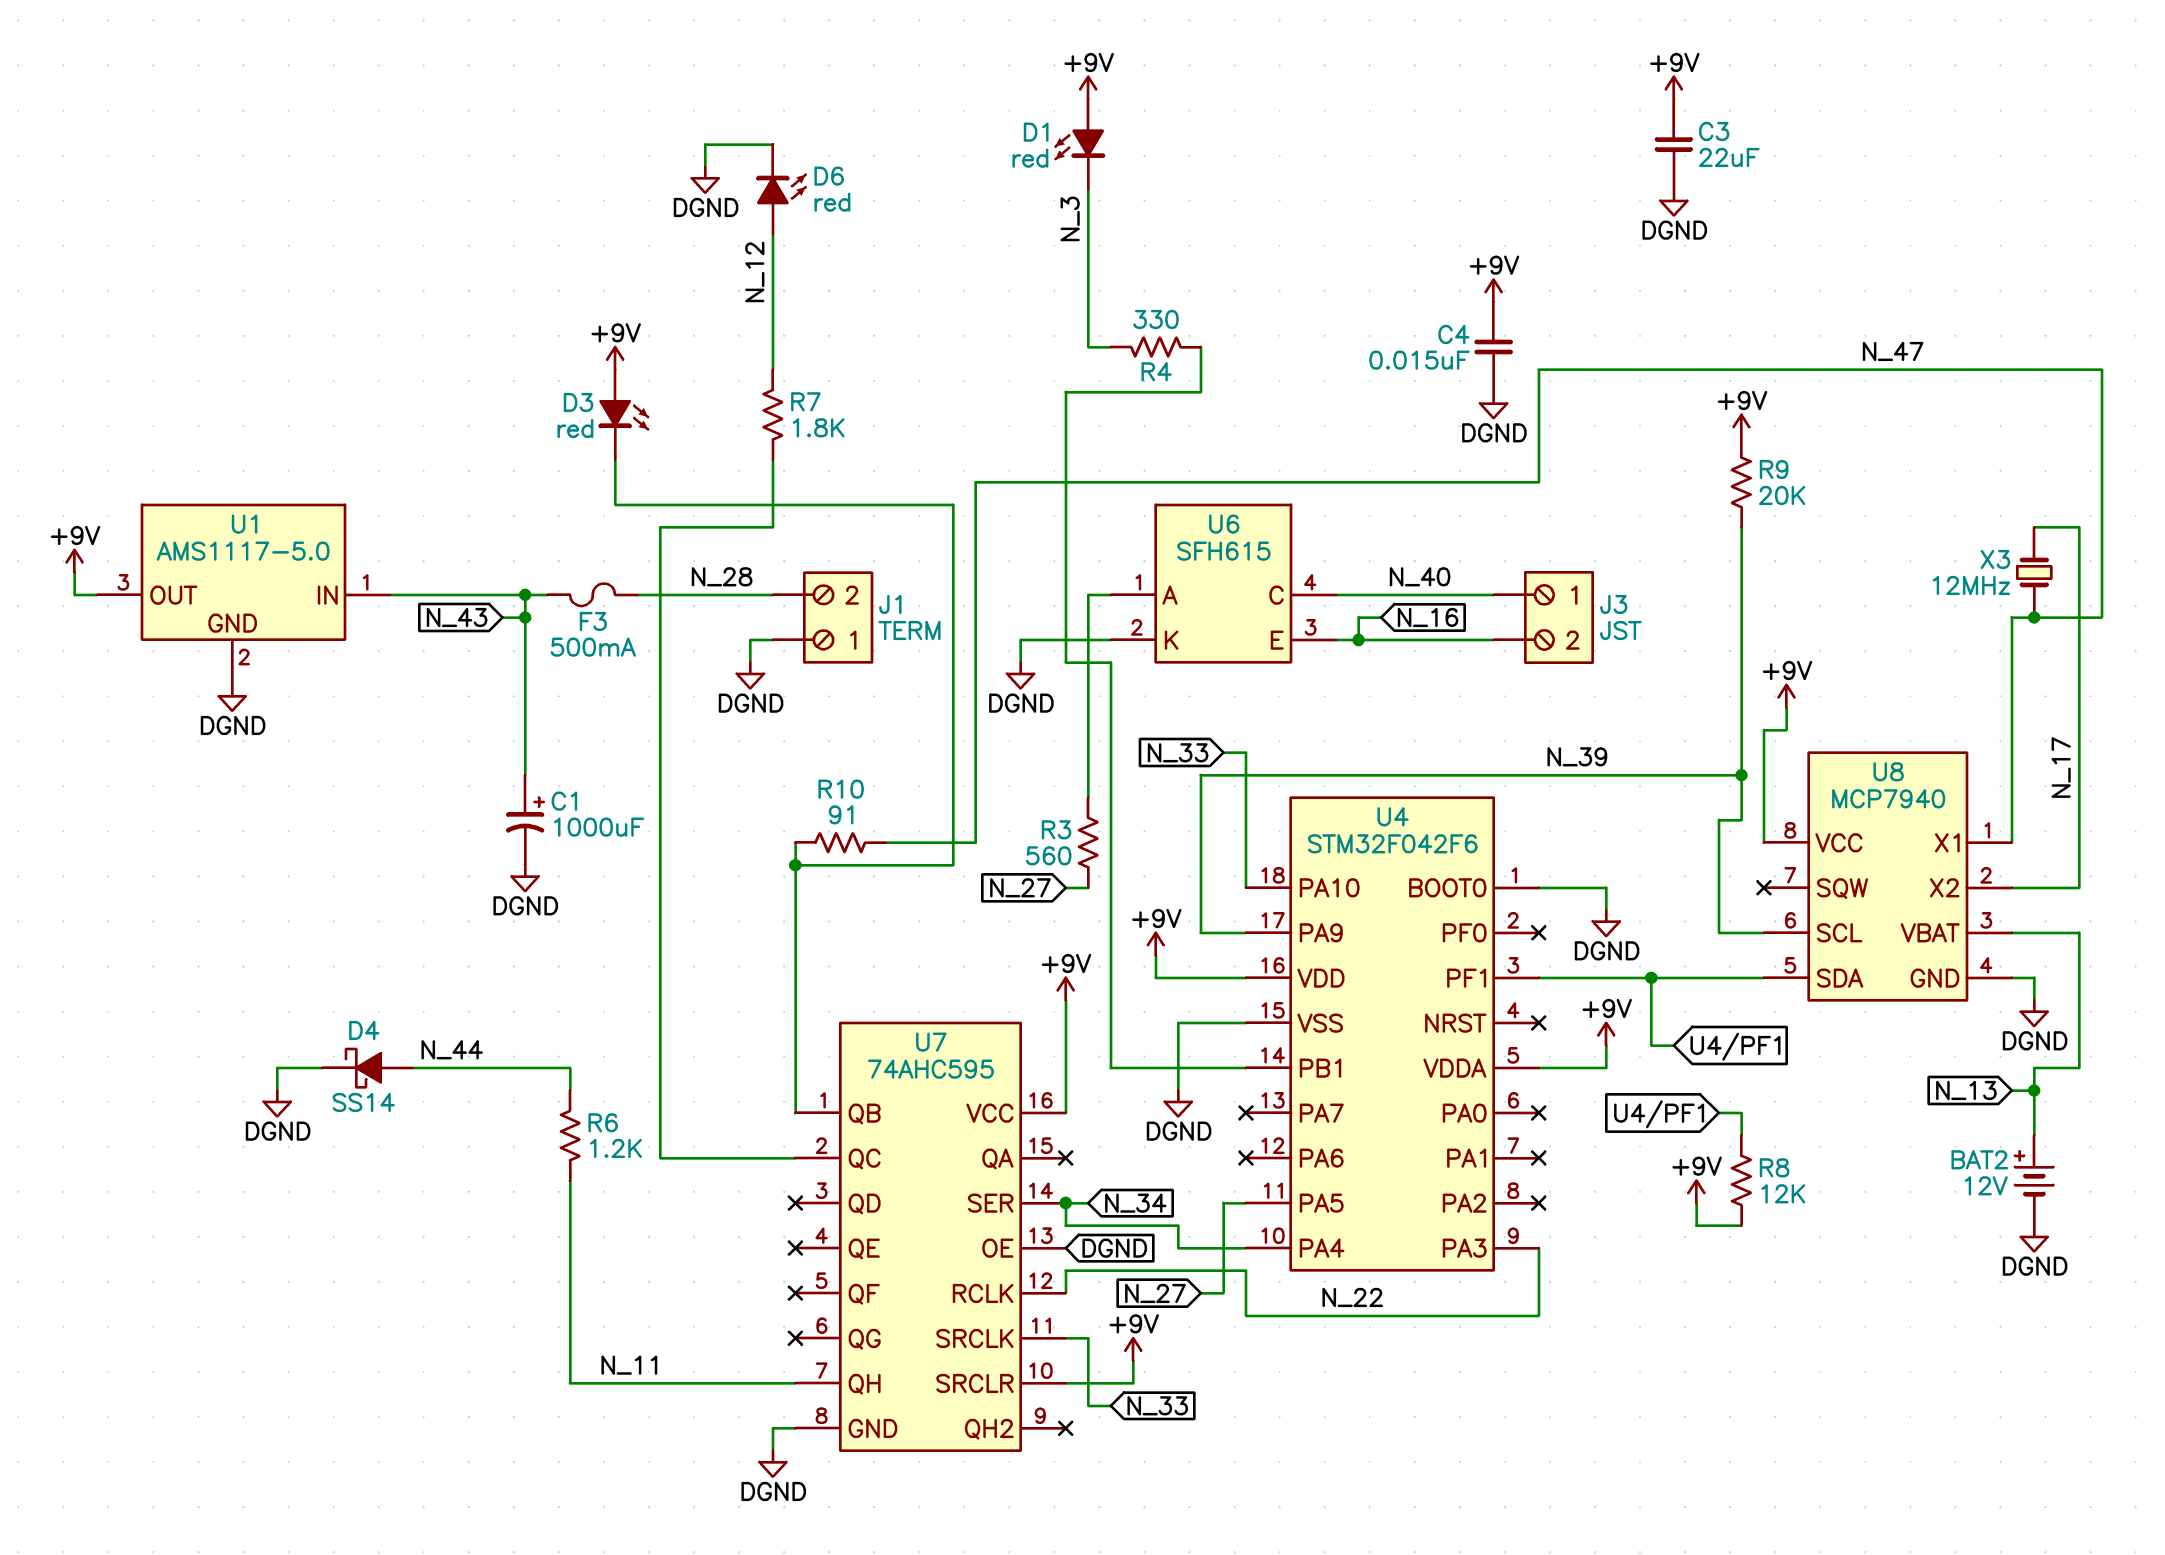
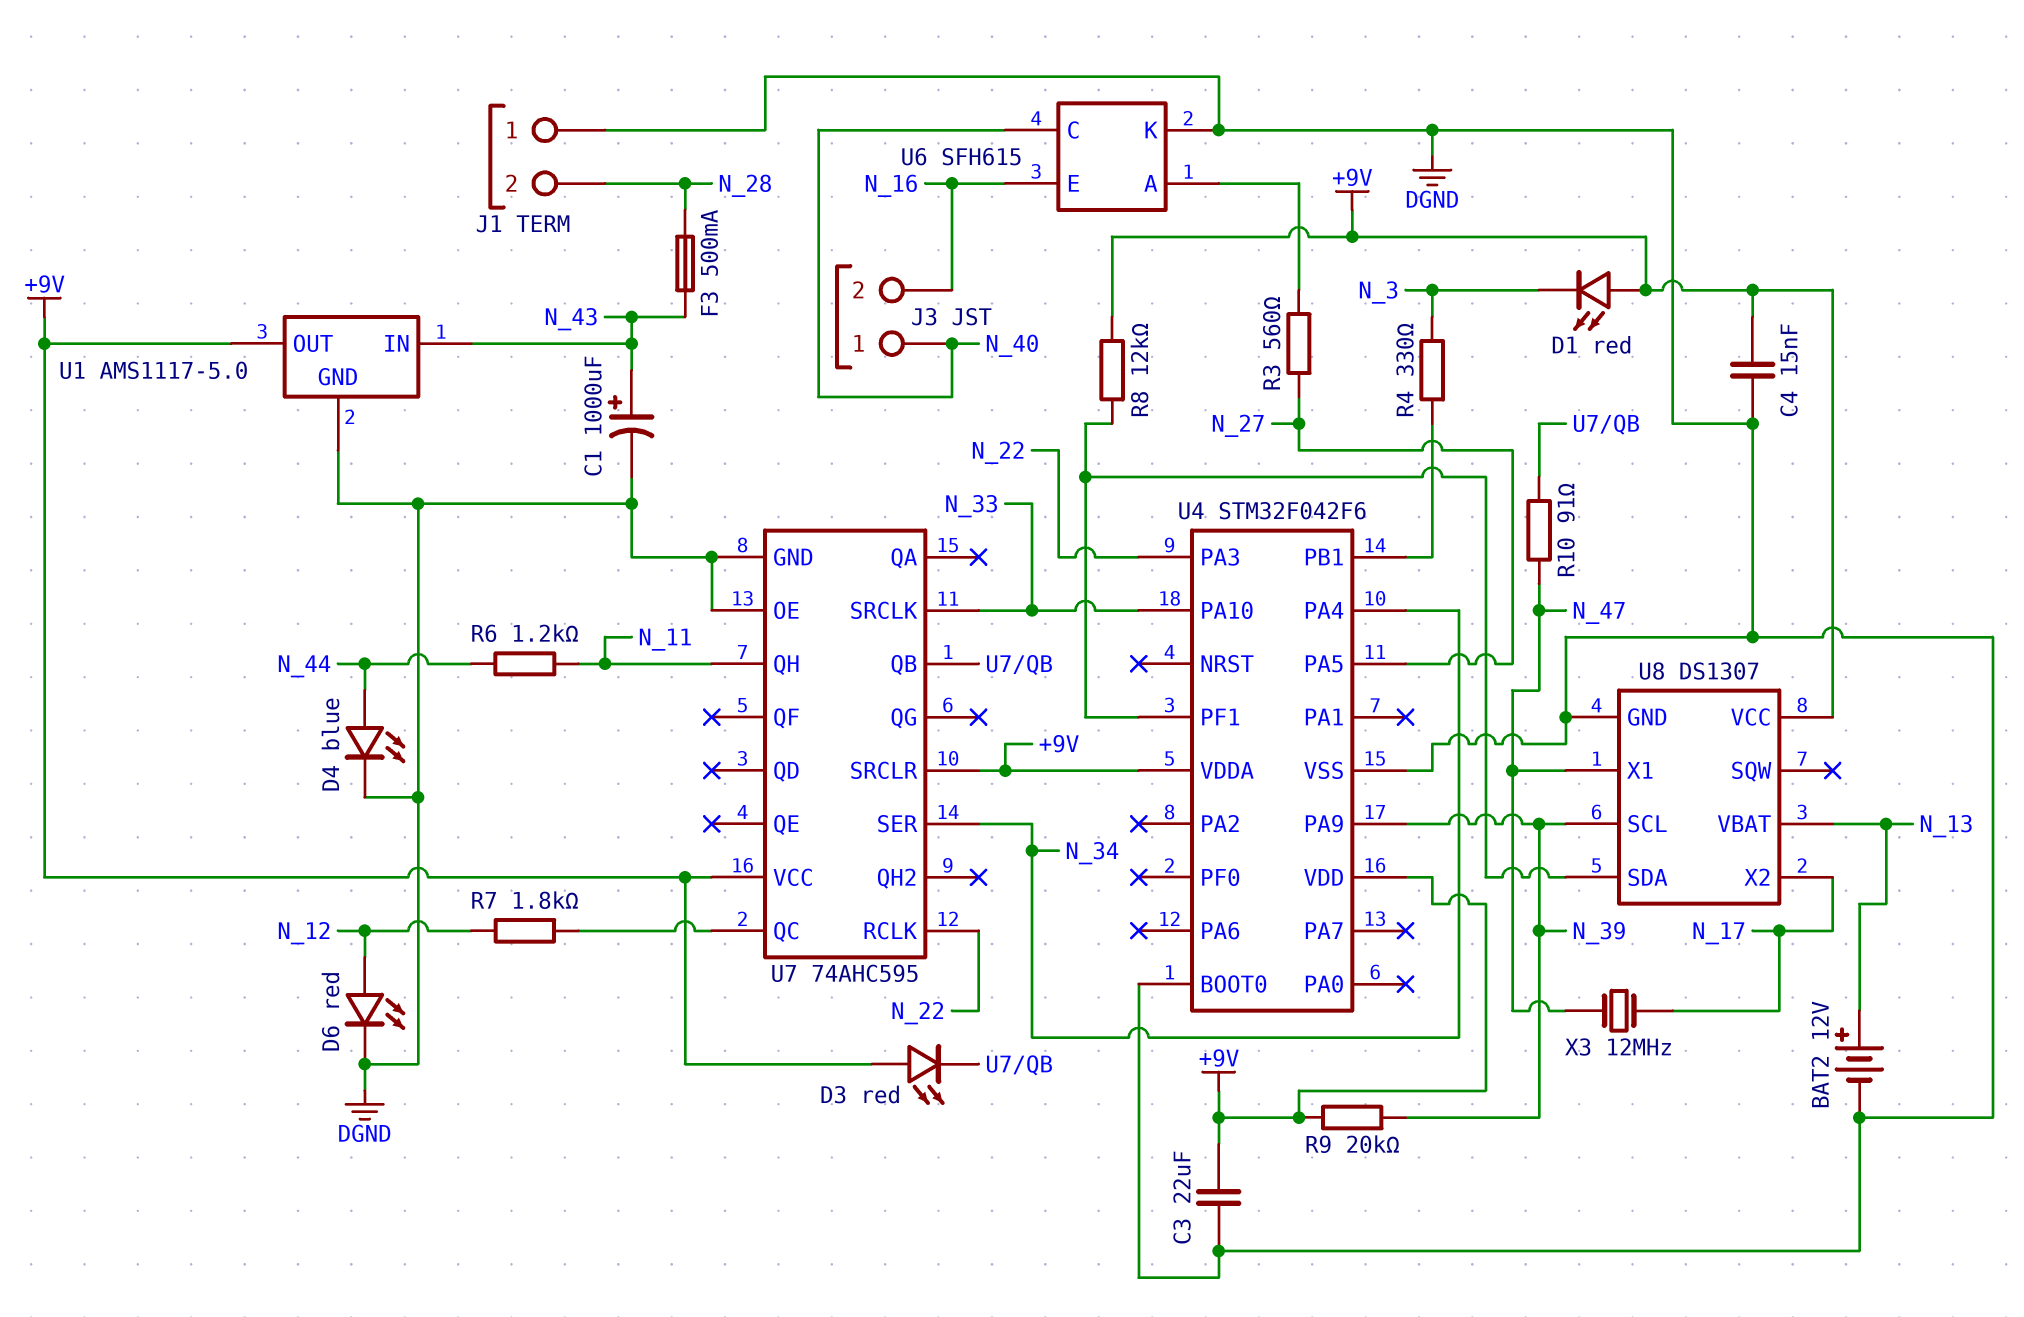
D4: schottky SS14 (A N_44, K DGND) -> LED blue (A N_44, K DGND)
U8: MCP7940 -> DS1307

